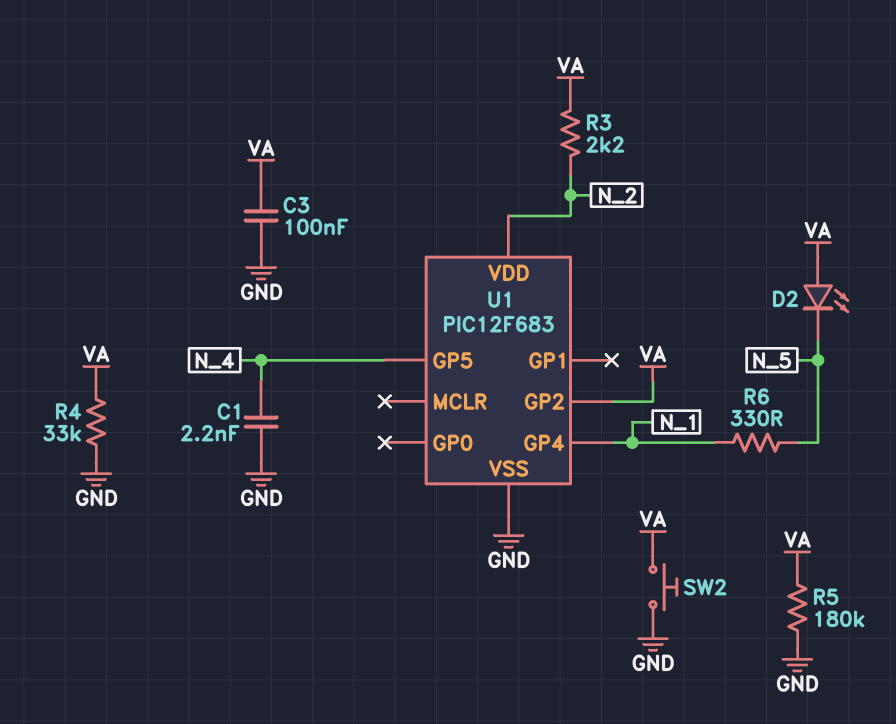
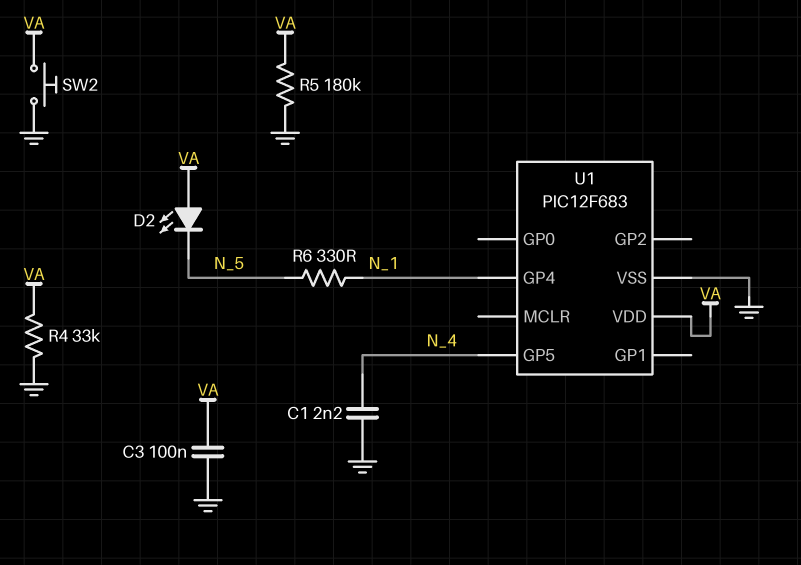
R3: 2.2k (N_2, VA) -> none
U1 pin GP2: VA -> none
U1 pin VDD: N_2 -> VA

